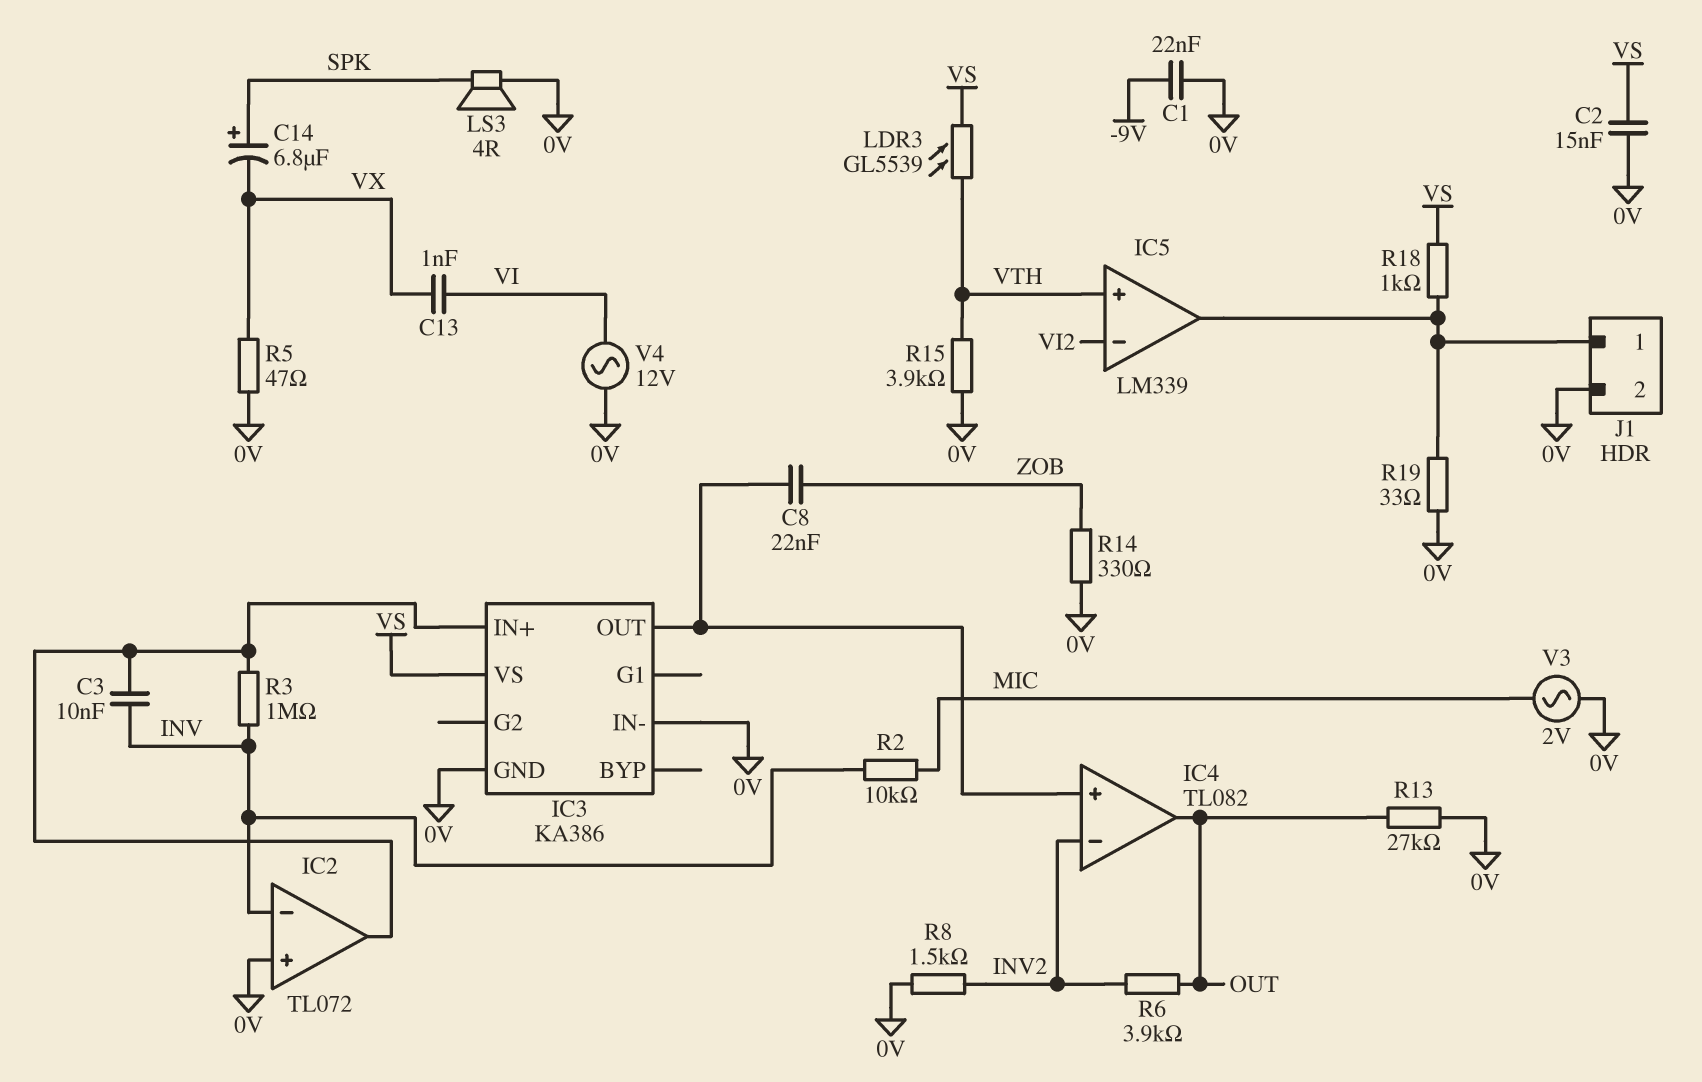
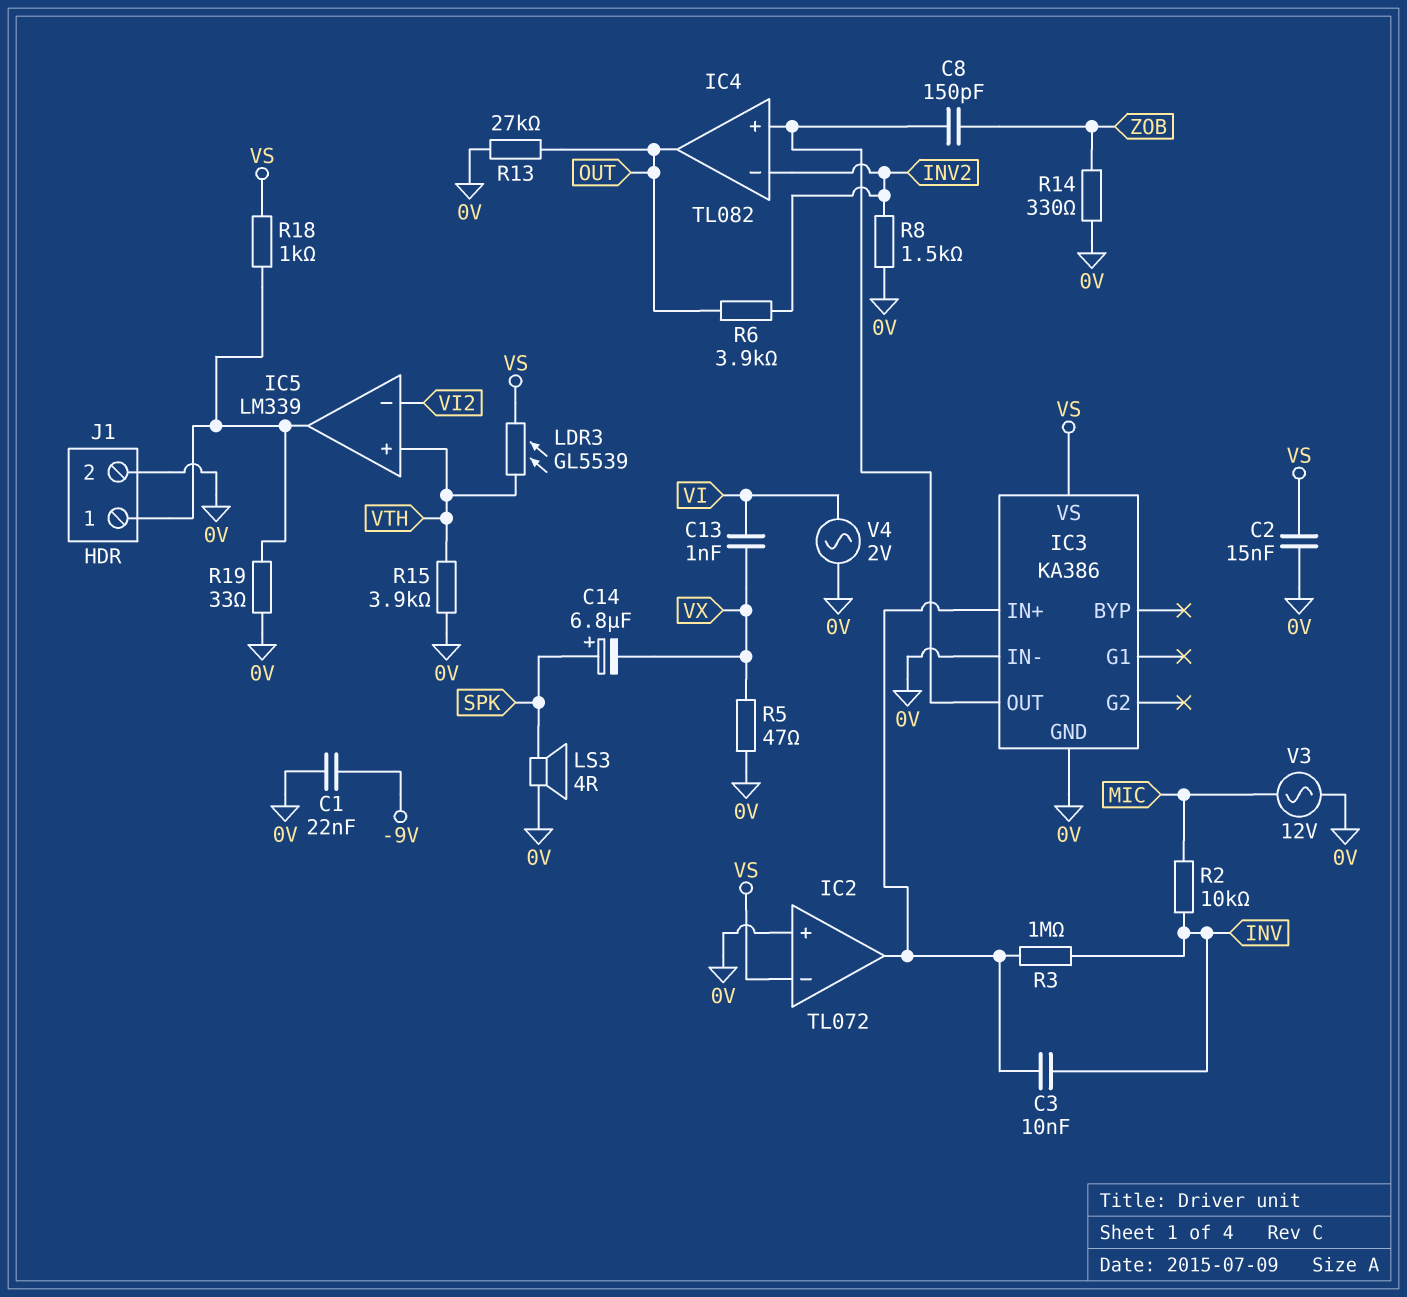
C8: 22nF (IC3/OUT, ZOB) -> 150pF (IC3/OUT, ZOB)
IC2 pin in-: INV -> VS
V3: AC 2V (0V, MIC) -> AC 12V (0V, MIC)
V4: AC 12V (0V, VI) -> AC 2V (0V, VI)

